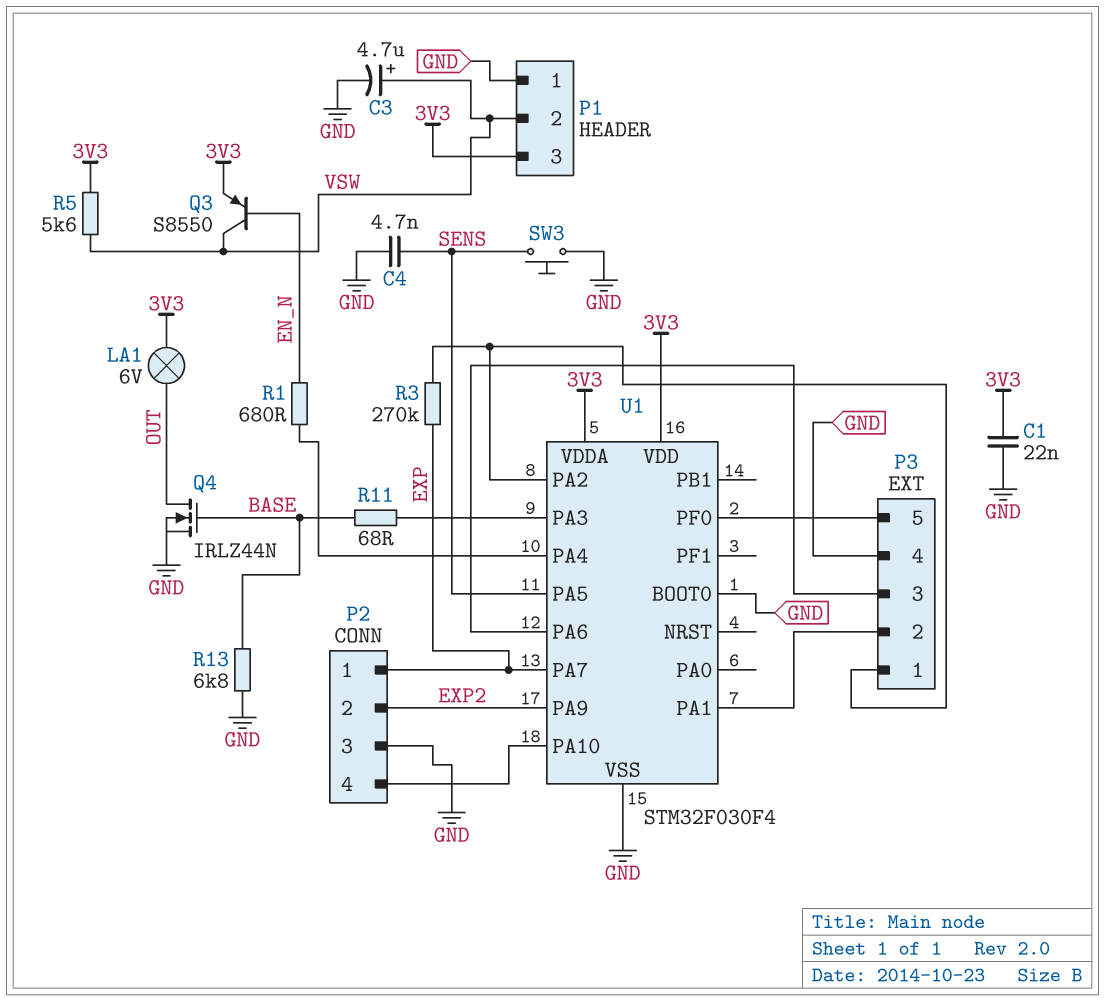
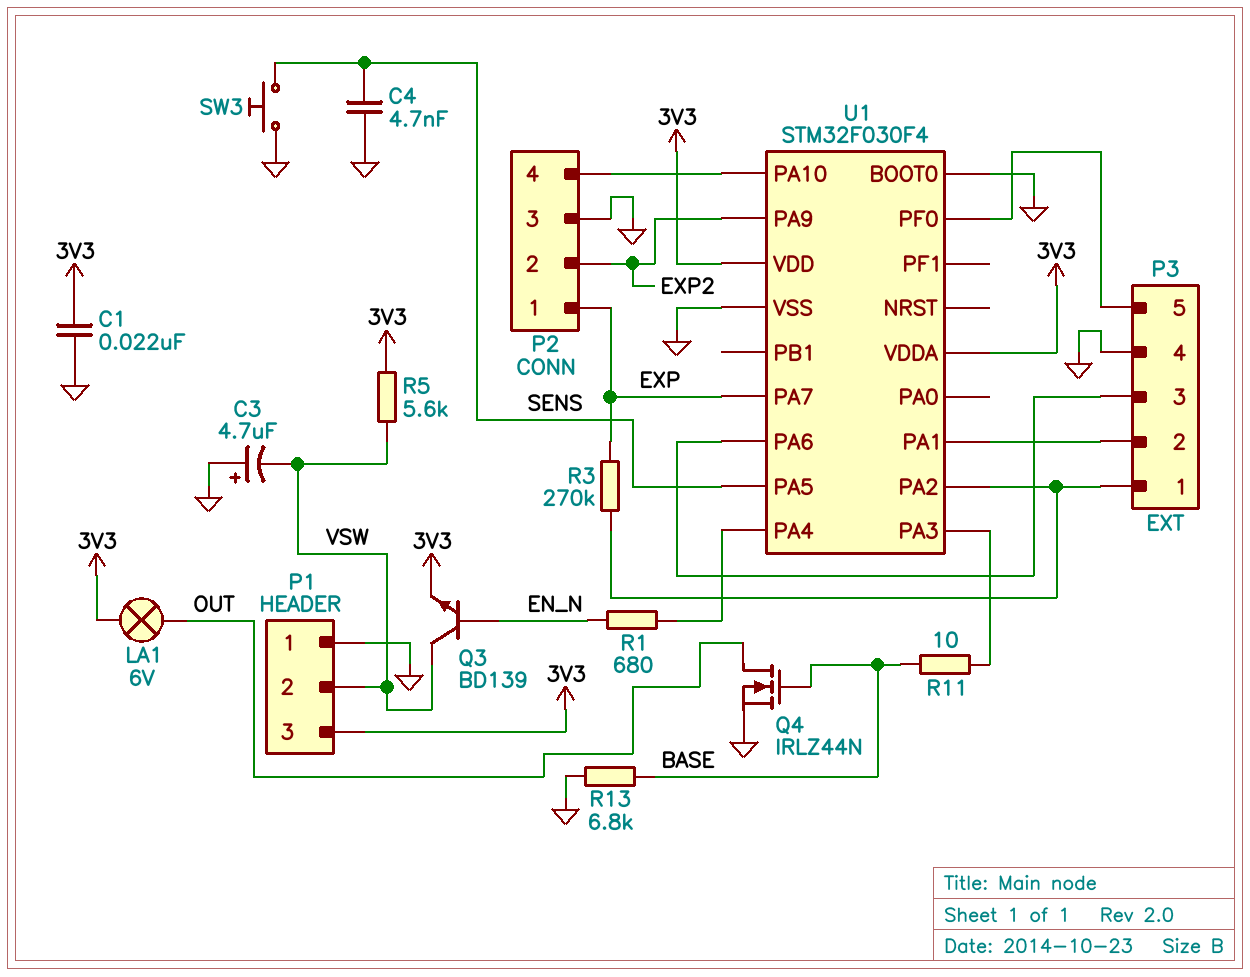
C3: 4.7uF (plus VSW, minus GND) -> 4.7uF (plus GND, minus VSW)
Q3: PNP S8550 (B EN_N, C VSW, E 3V3) -> NPN BD139 (B EN_N, C VSW, E 3V3)
R11: 68 (BASE, U1/PA3) -> 10 (BASE, U1/PA3)

